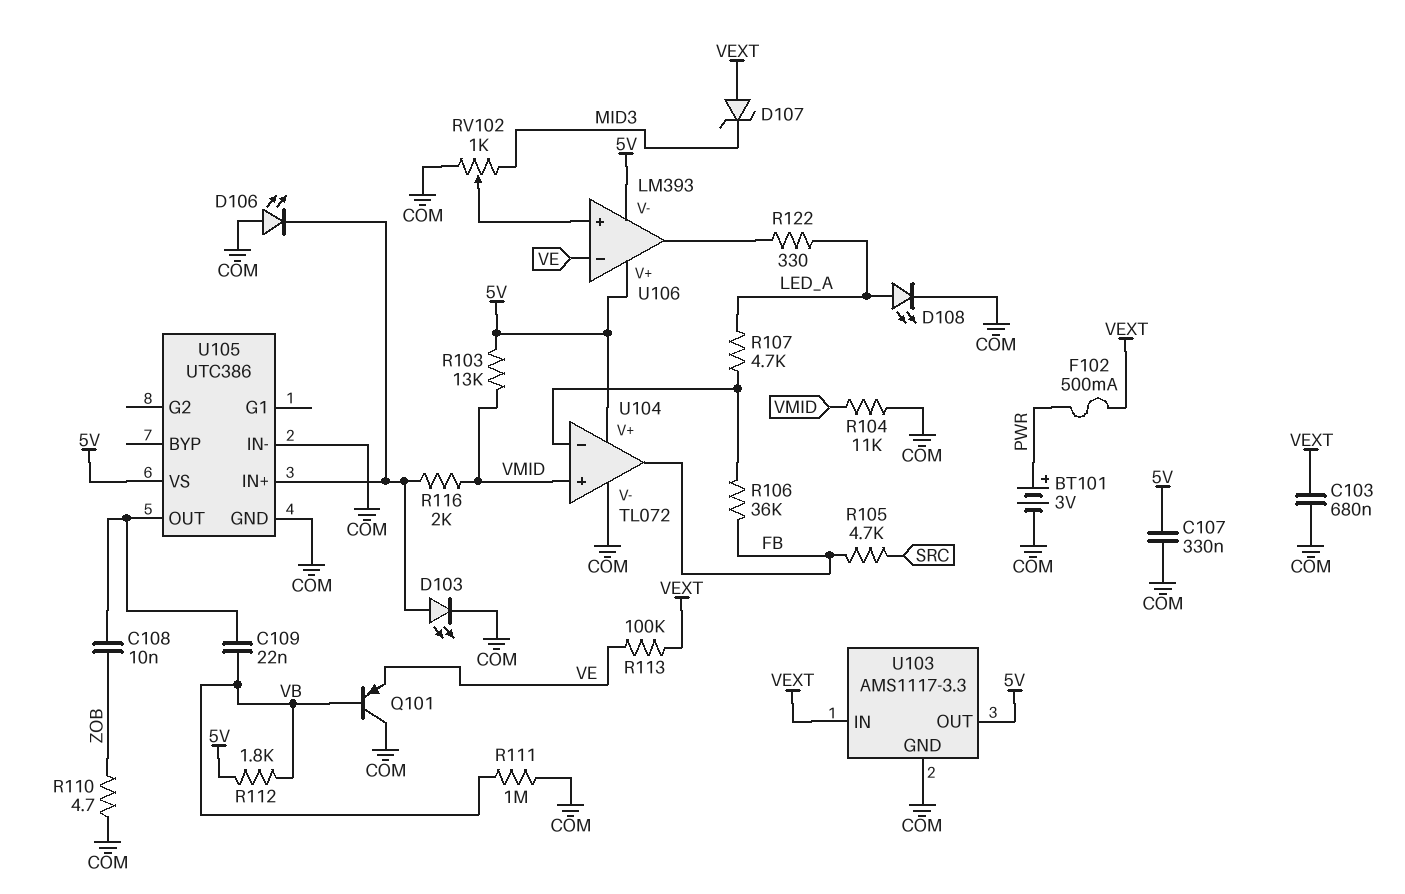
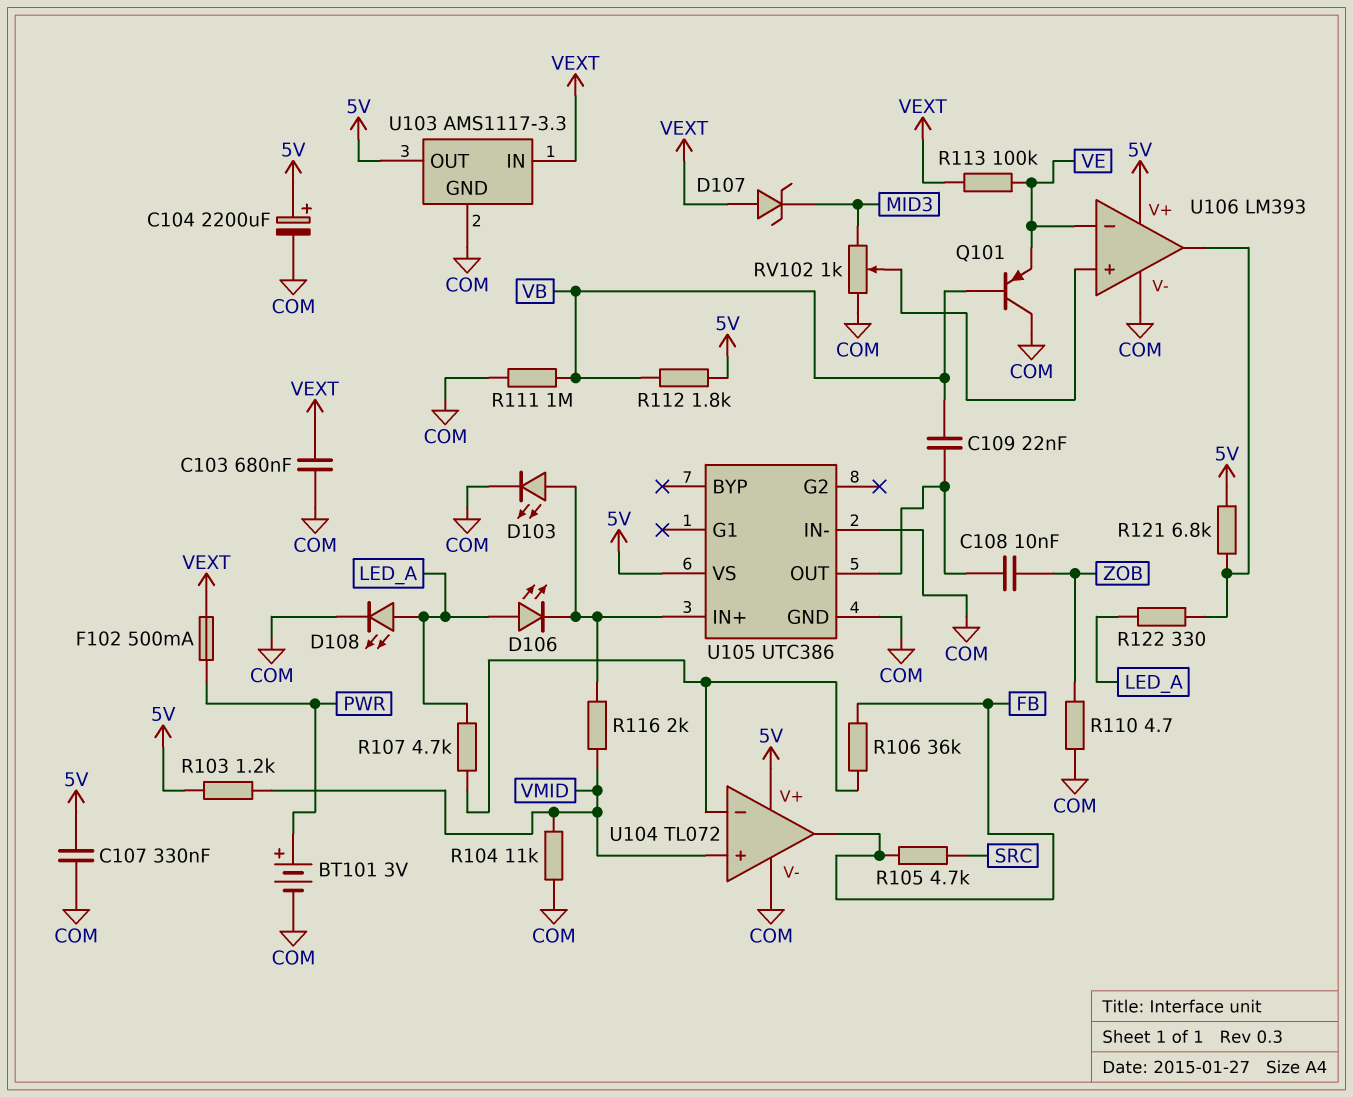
C104: none -> 2200uF (plus 5V, minus COM)
D106: LED (A COM, K U105/IN+) -> LED (A LED_A, K U105/IN+)
R103: 13k (5V, VMID) -> 1.2k (5V, VMID)
R121: none -> 6.8k (5V, U106/out)
U106 pin V-: 5V -> COM

